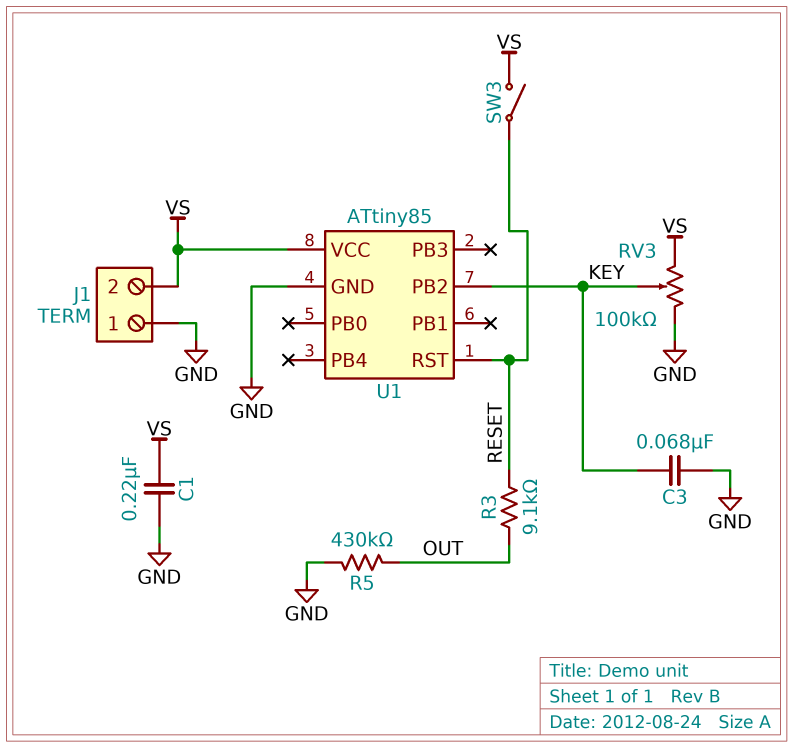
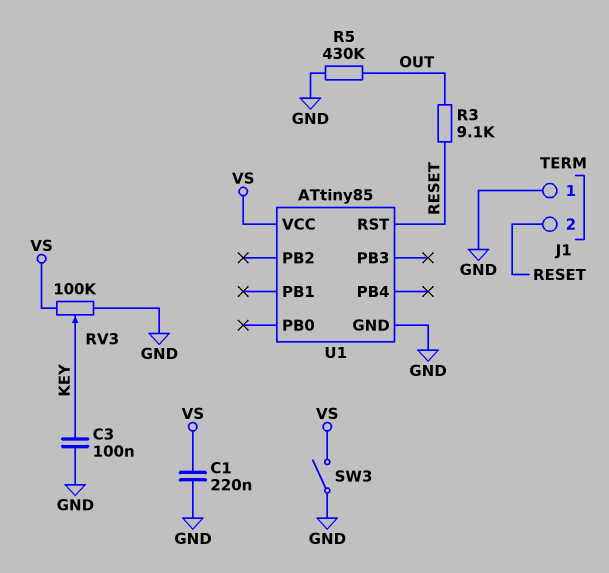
C3: 68nF (GND, KEY) -> 100nF (GND, KEY)
J1 pin 2: VS -> RESET
SW3: switch (RESET, VS) -> switch (GND, VS)
U1 pin PB2: KEY -> none

